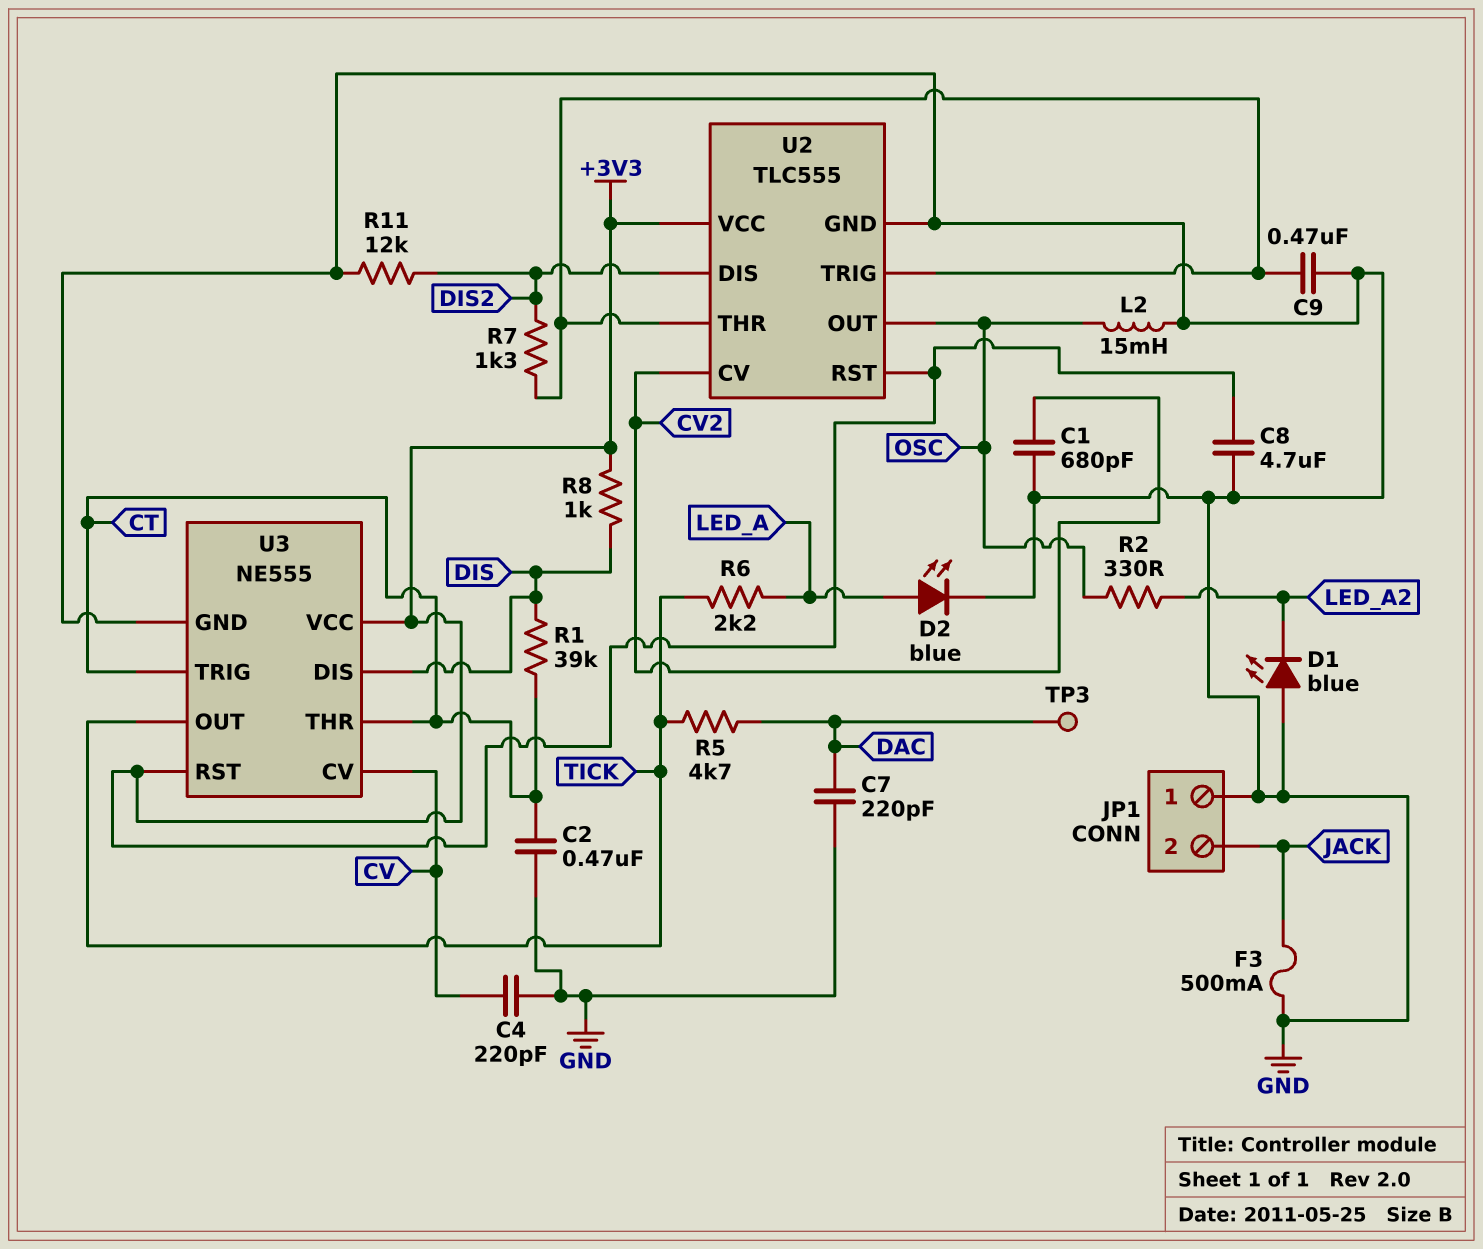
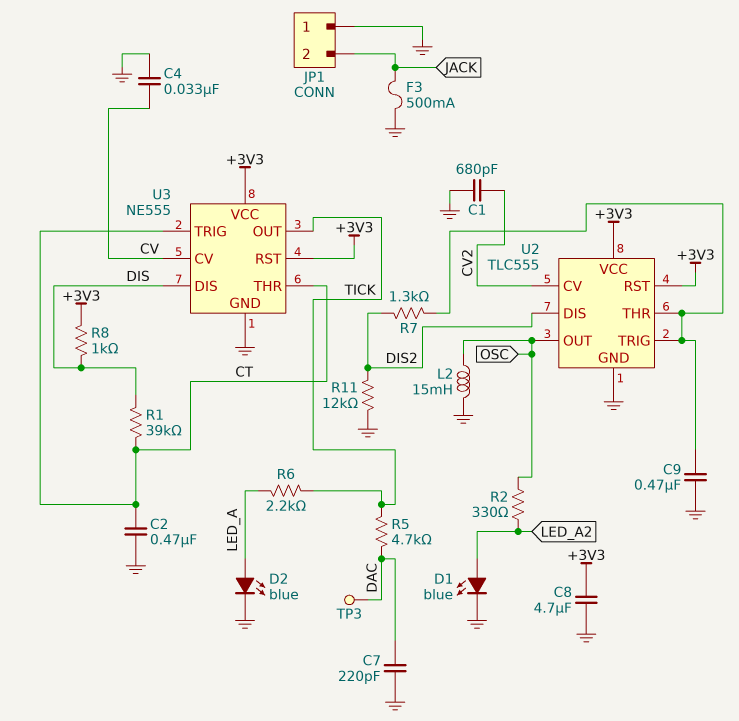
C4: 220pF (CV, GND) -> 33nF (CV, GND)
D1: LED blue (A GND, K LED_A2) -> LED blue (A LED_A2, K GND)

